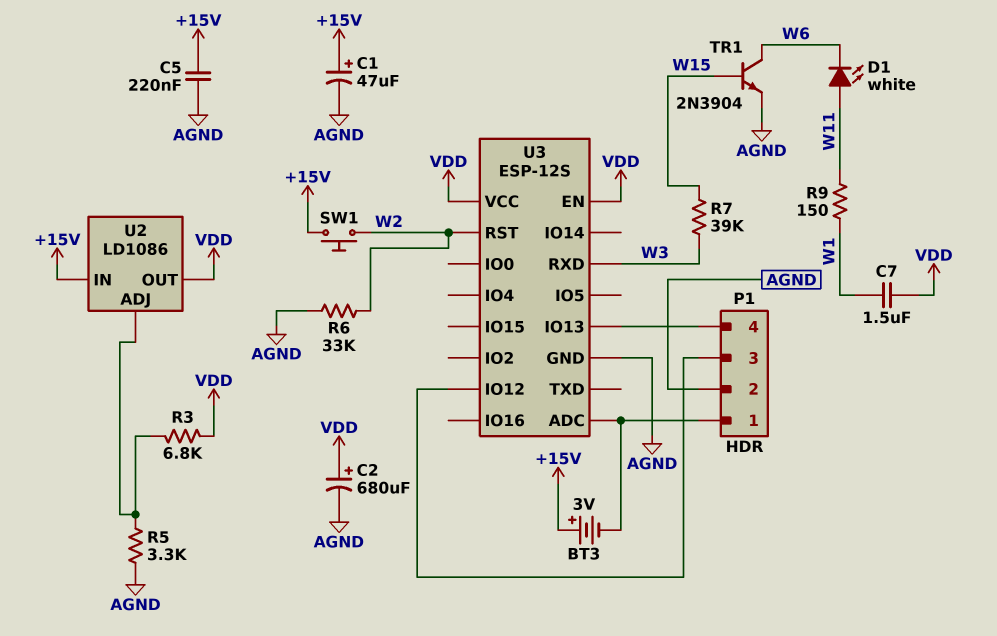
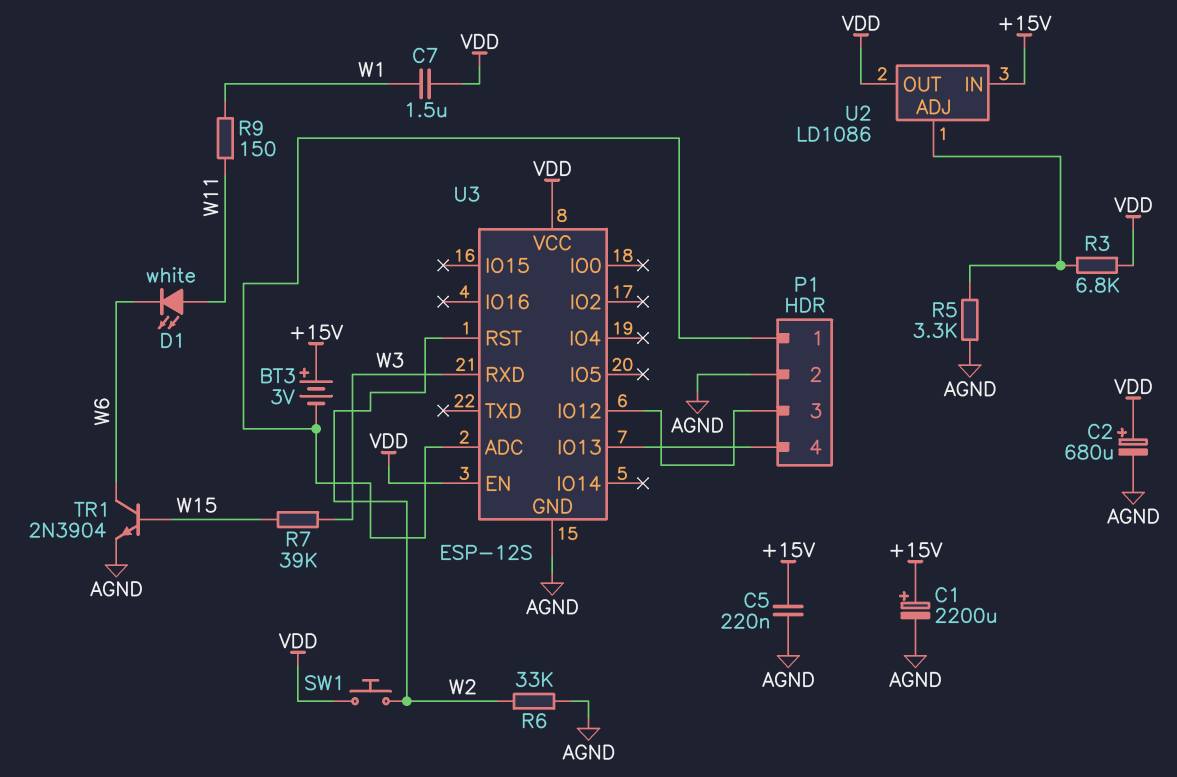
C1: 47uF (plus +15V, minus AGND) -> 2200uF (plus +15V, minus AGND)
SW1: button (+15V, W2) -> button (VDD, W2)

